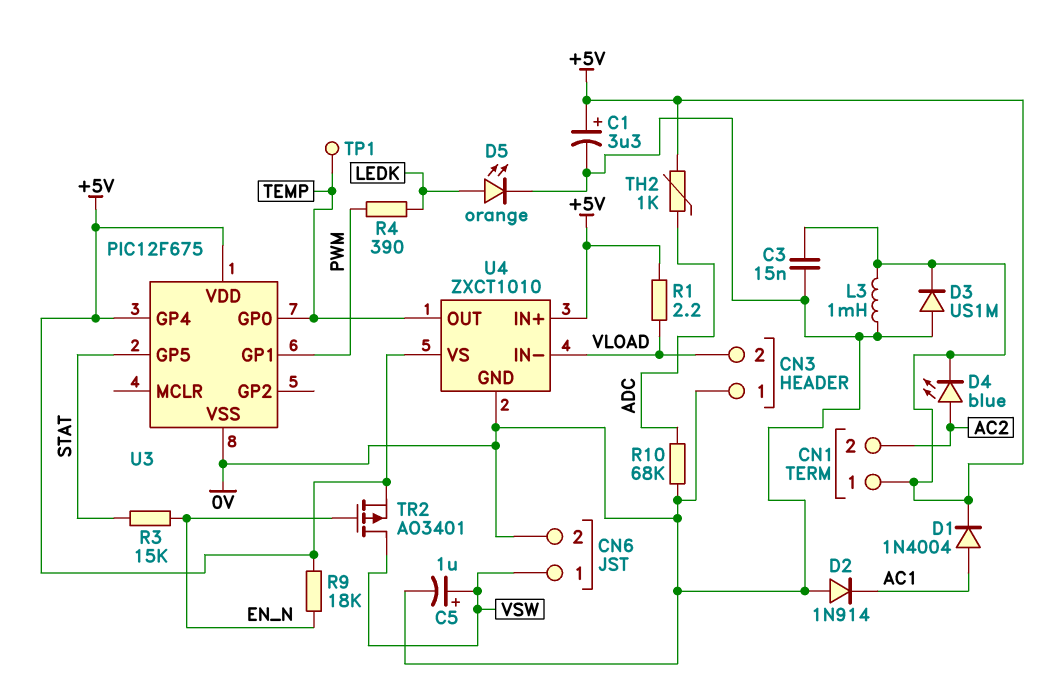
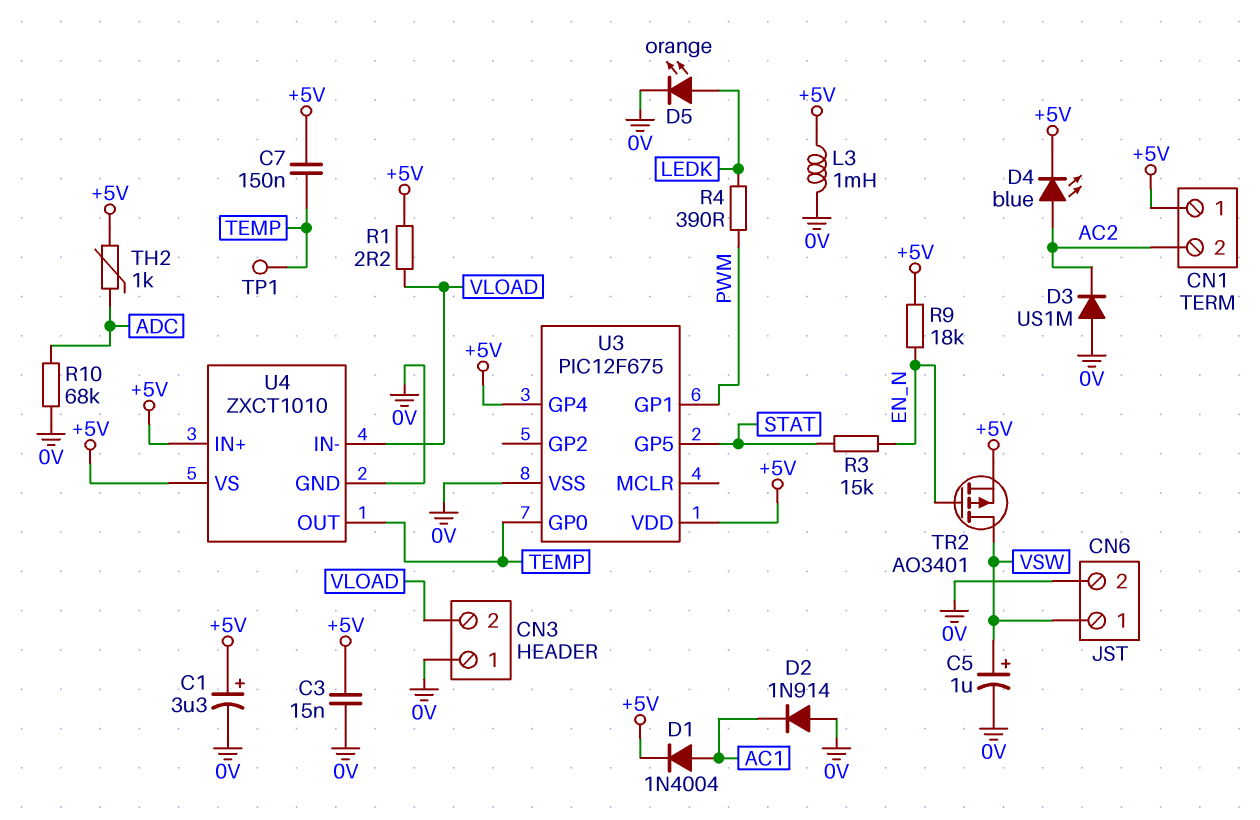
C7: none -> 150nF (+5V, TEMP)
D3: diode US1M (A 0V, K +5V) -> diode US1M (A 0V, K AC2)

